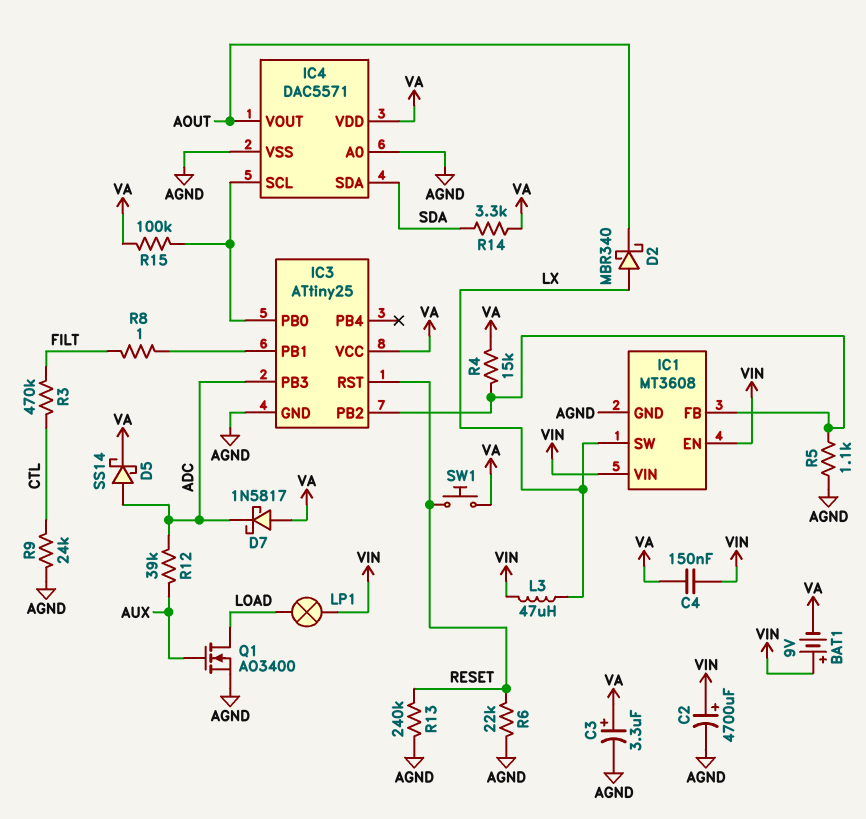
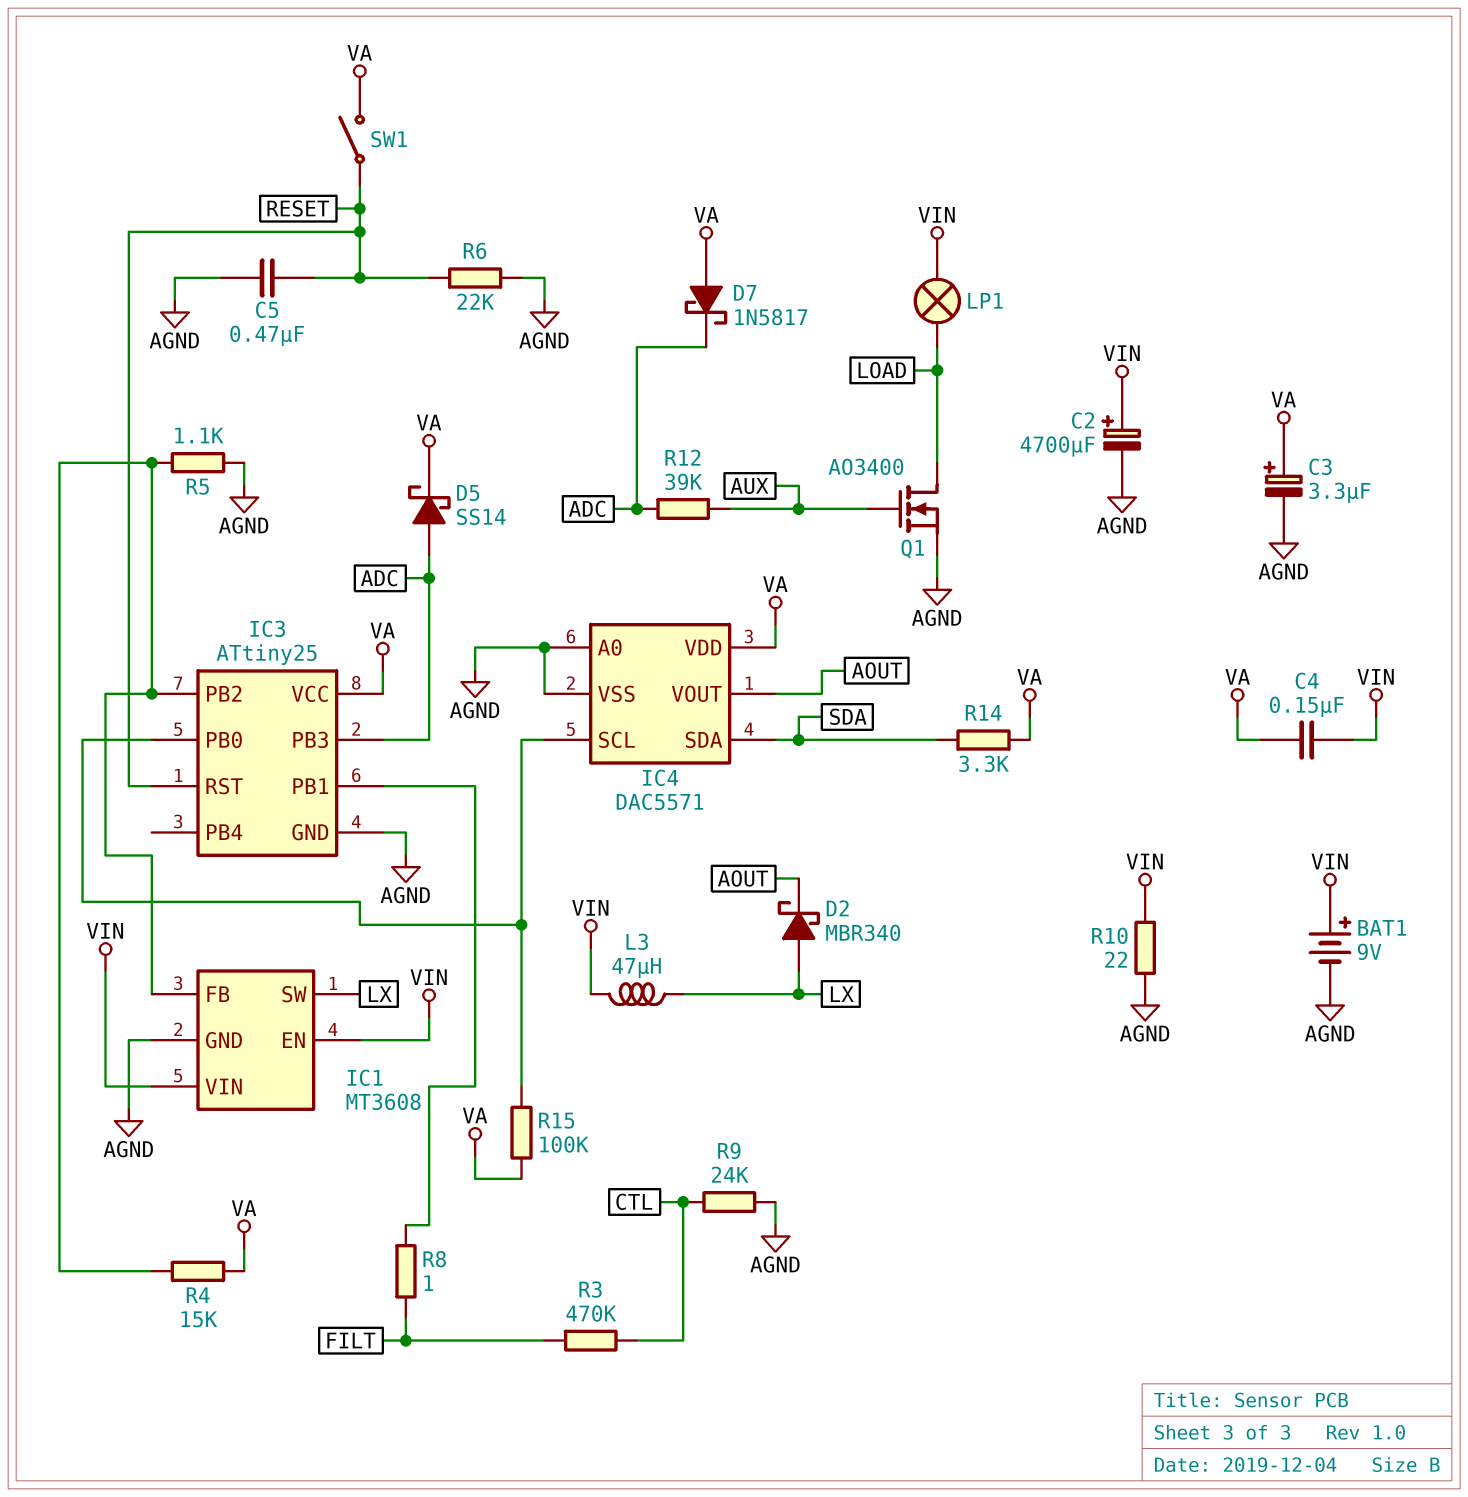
BAT1: 9V (plus VIN, minus VA) -> 9V (plus VIN, minus AGND)
C5: none -> 470nF (AGND, RESET)
R10: none -> 22 (AGND, VIN)
R13: 240k (AGND, RESET) -> none
SW1: button (RESET, VA) -> switch (RESET, VA)

